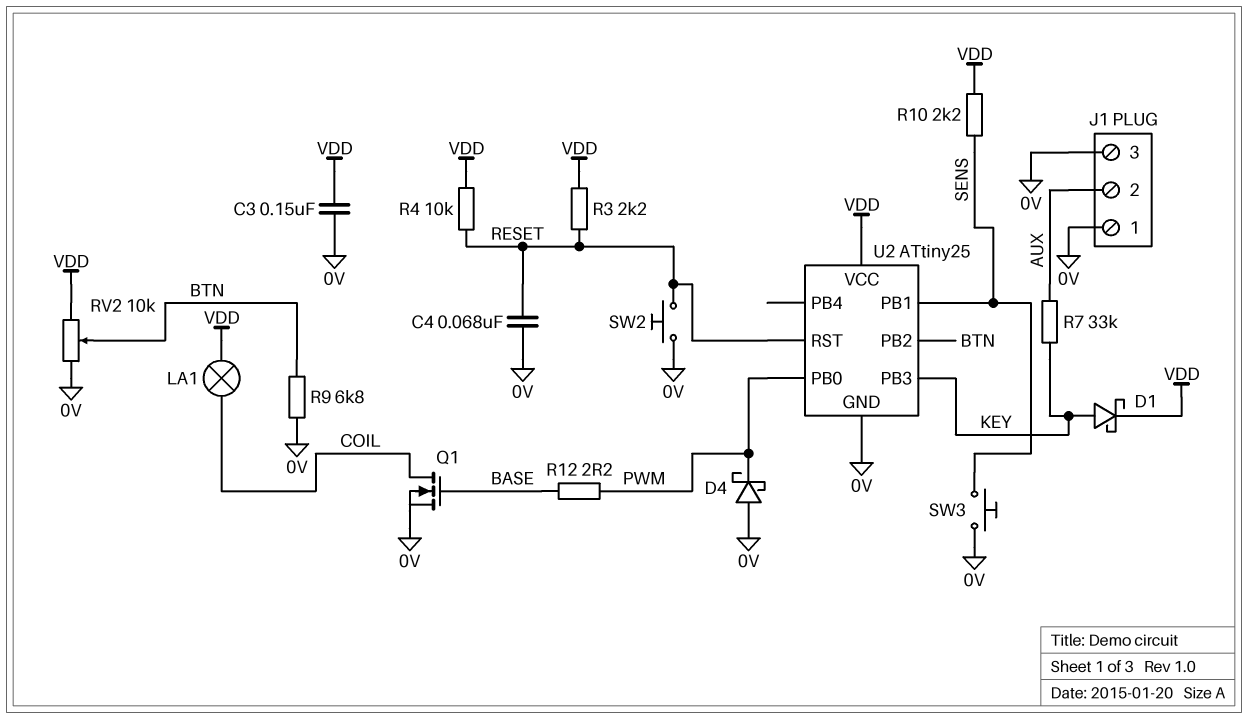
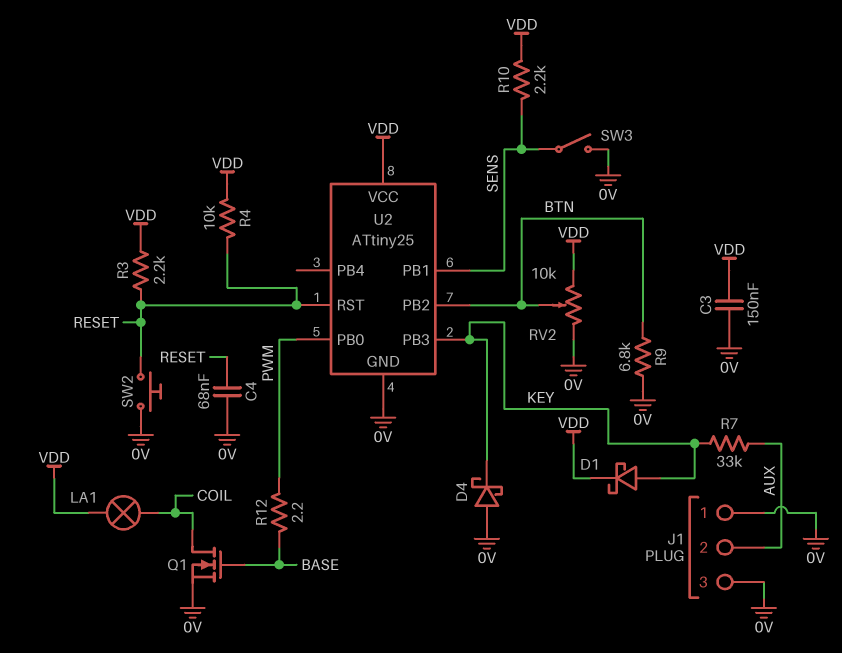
D4: schottky (A 0V, K PWM) -> schottky (A 0V, K KEY)
SW3: button (0V, SENS) -> switch (0V, SENS)

